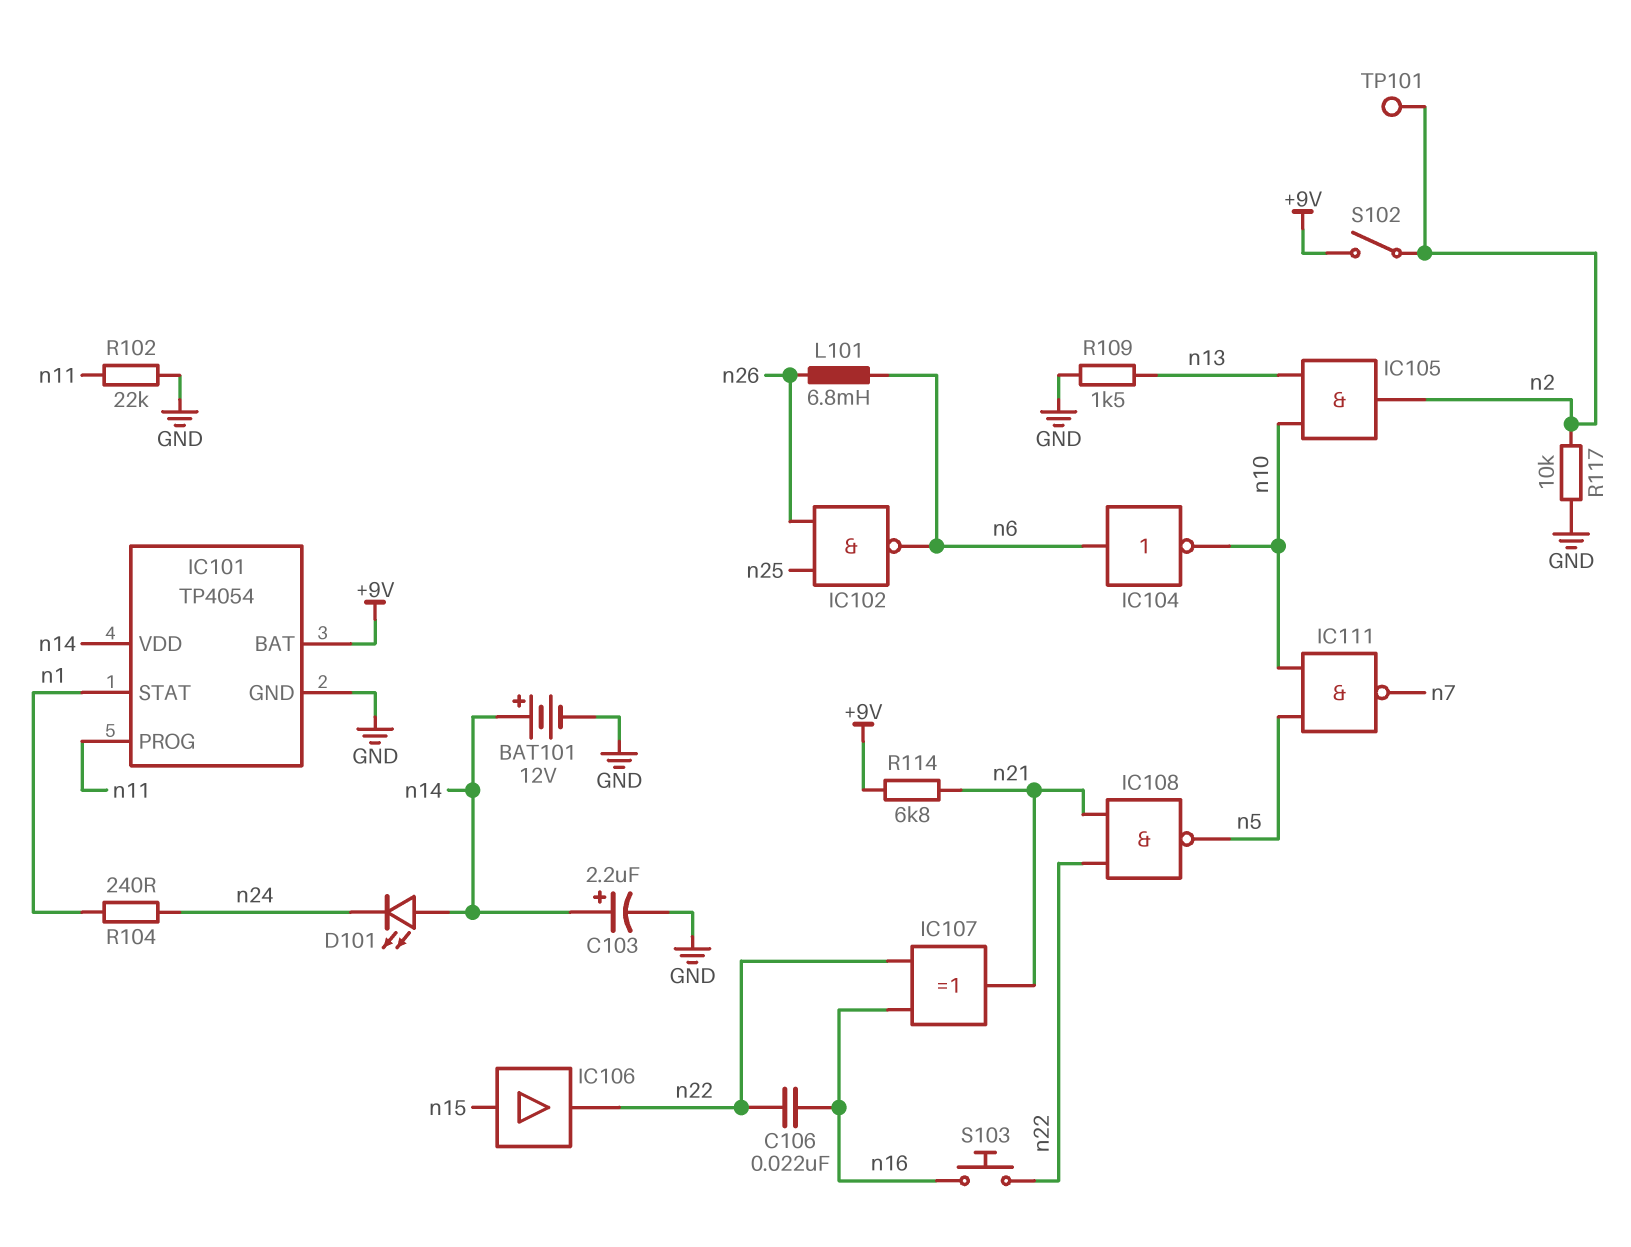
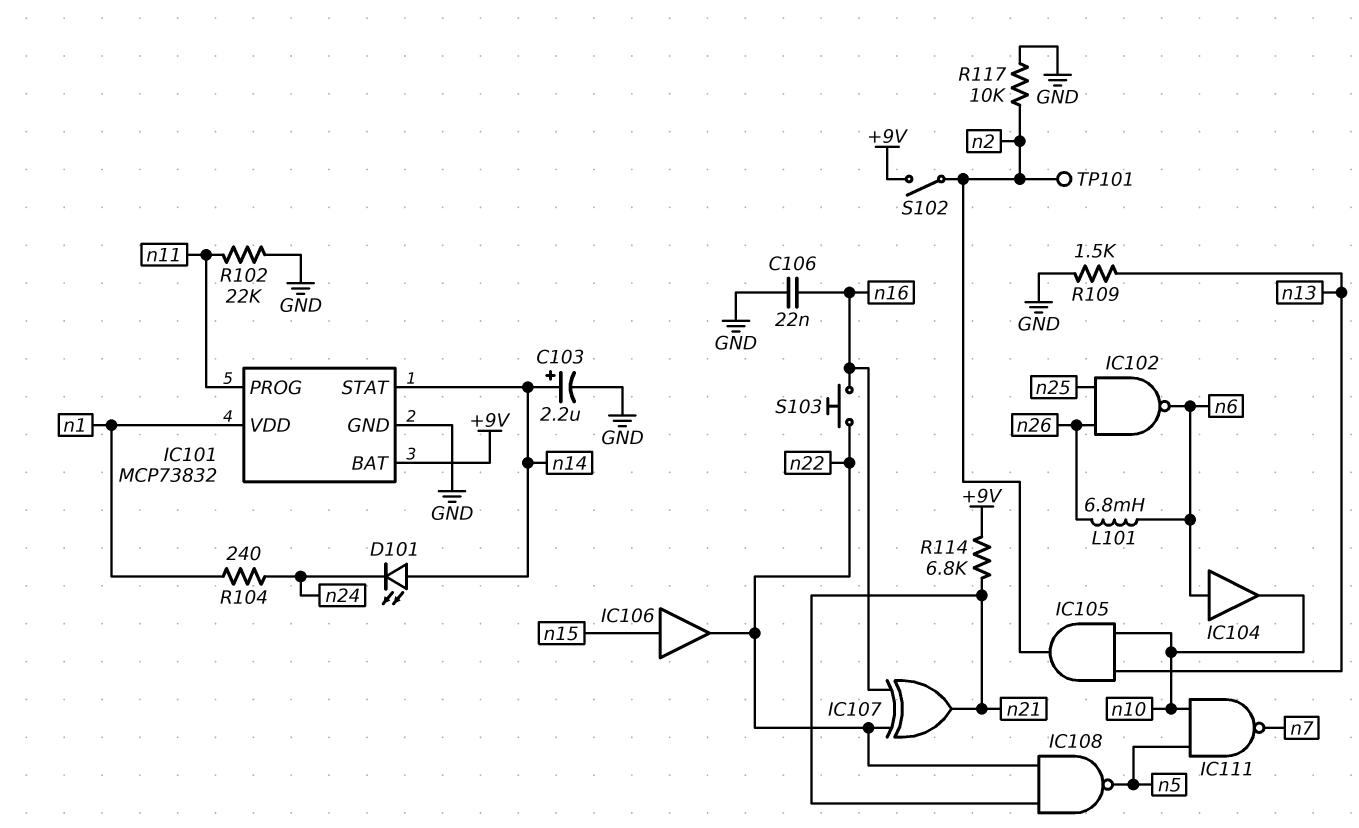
BAT101: 12V (plus n14, minus GND) -> none
C106: 22nF (n16, n22) -> 22nF (GND, n16)
IC101: TP4054 -> MCP73832
IC101 pin STAT: n1 -> n14
IC101 pin VDD: n14 -> n1
IC104: NOT (in n6, out n10) -> buffer (in n6, out n10)

